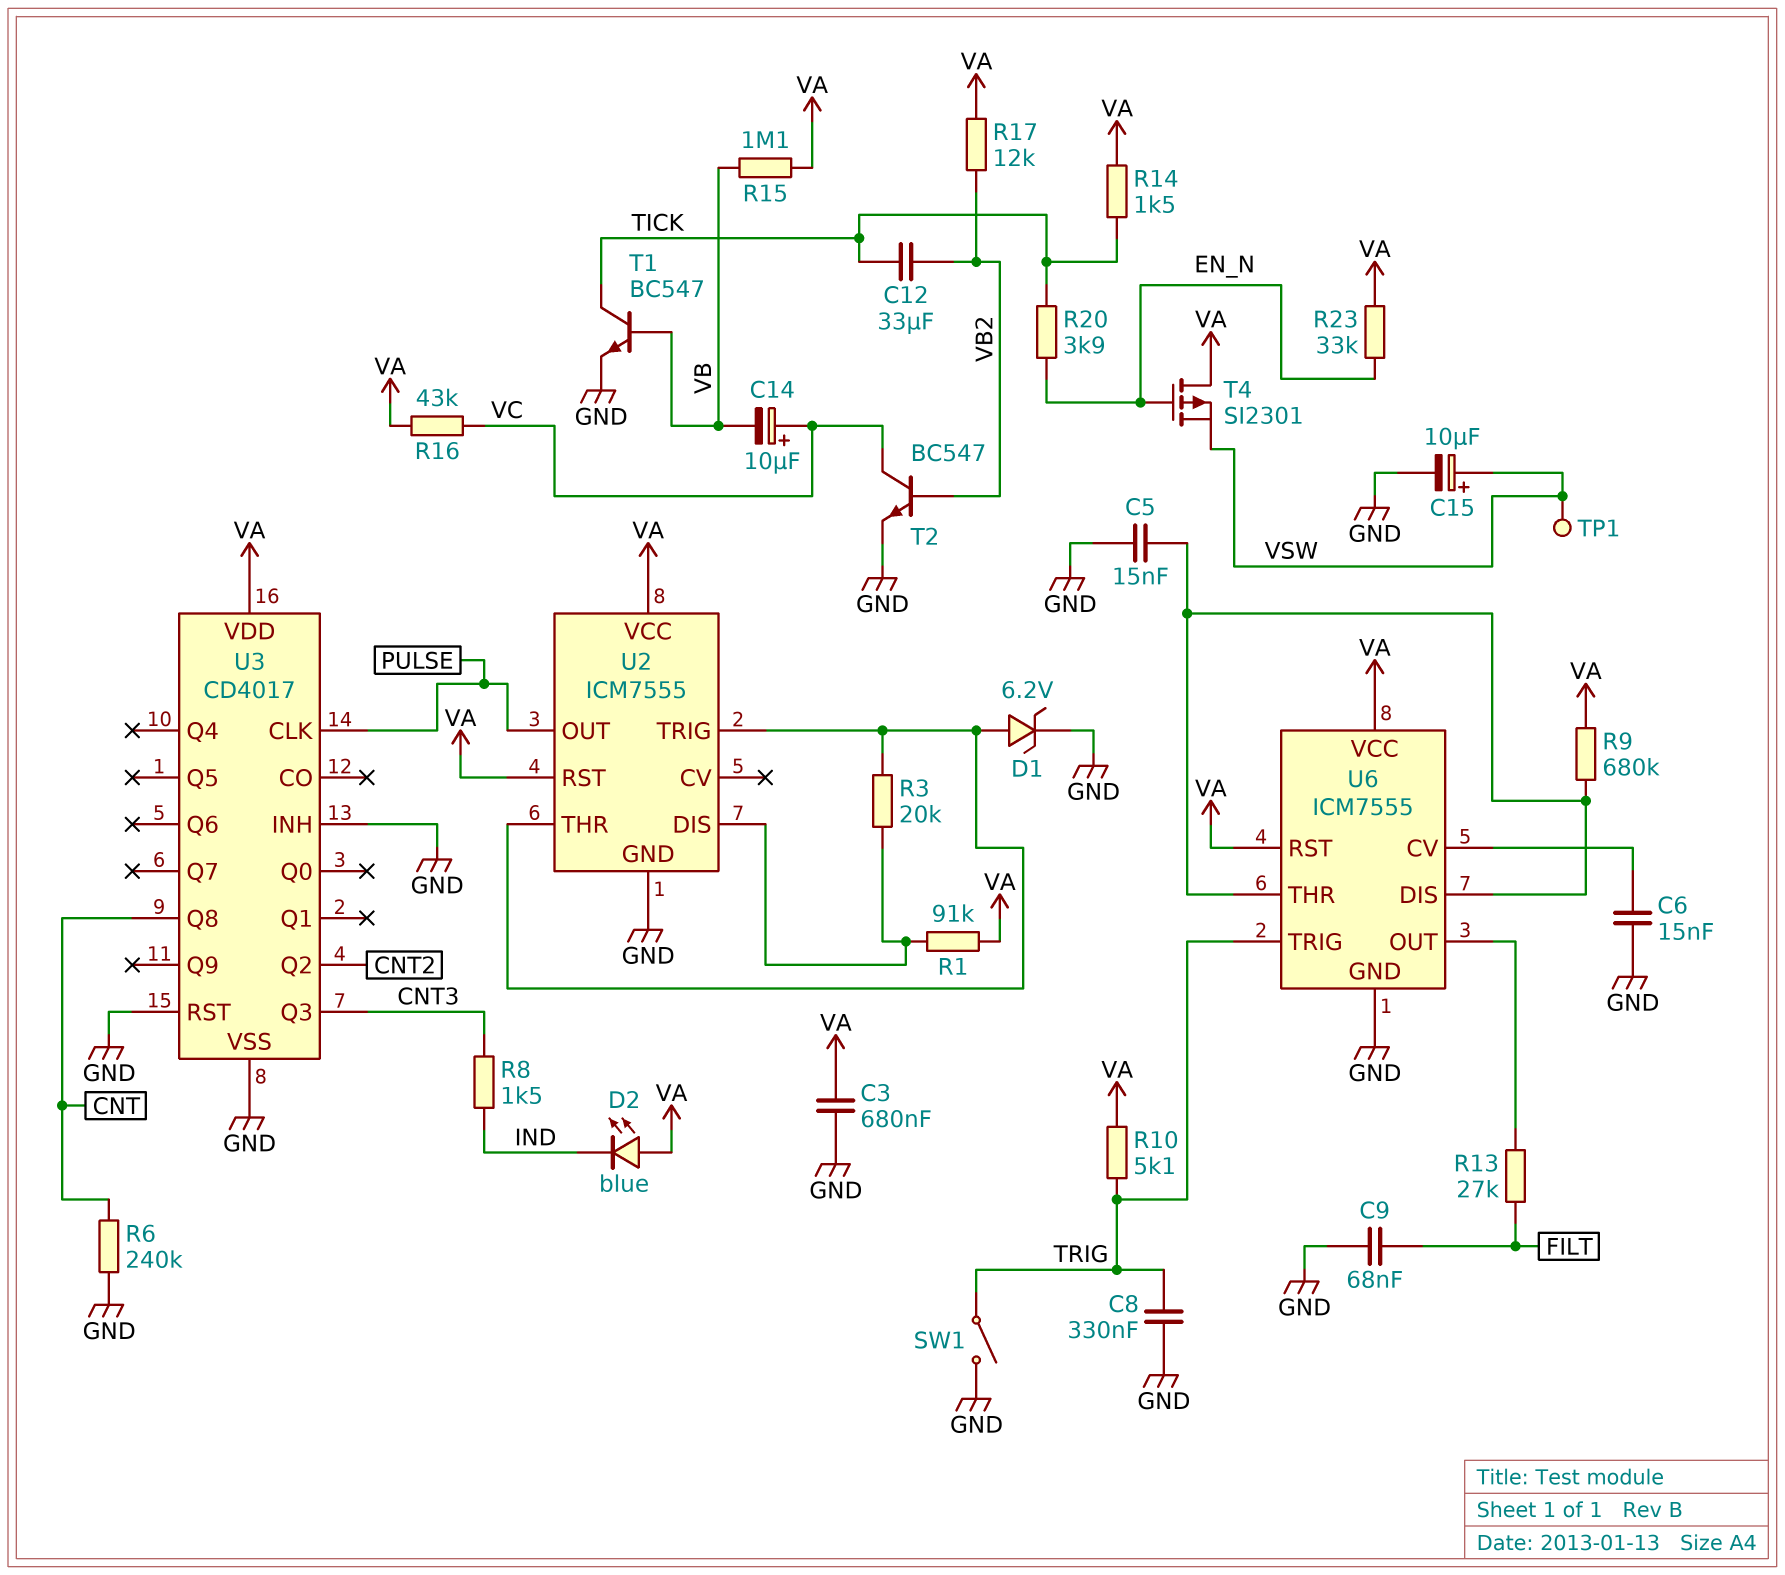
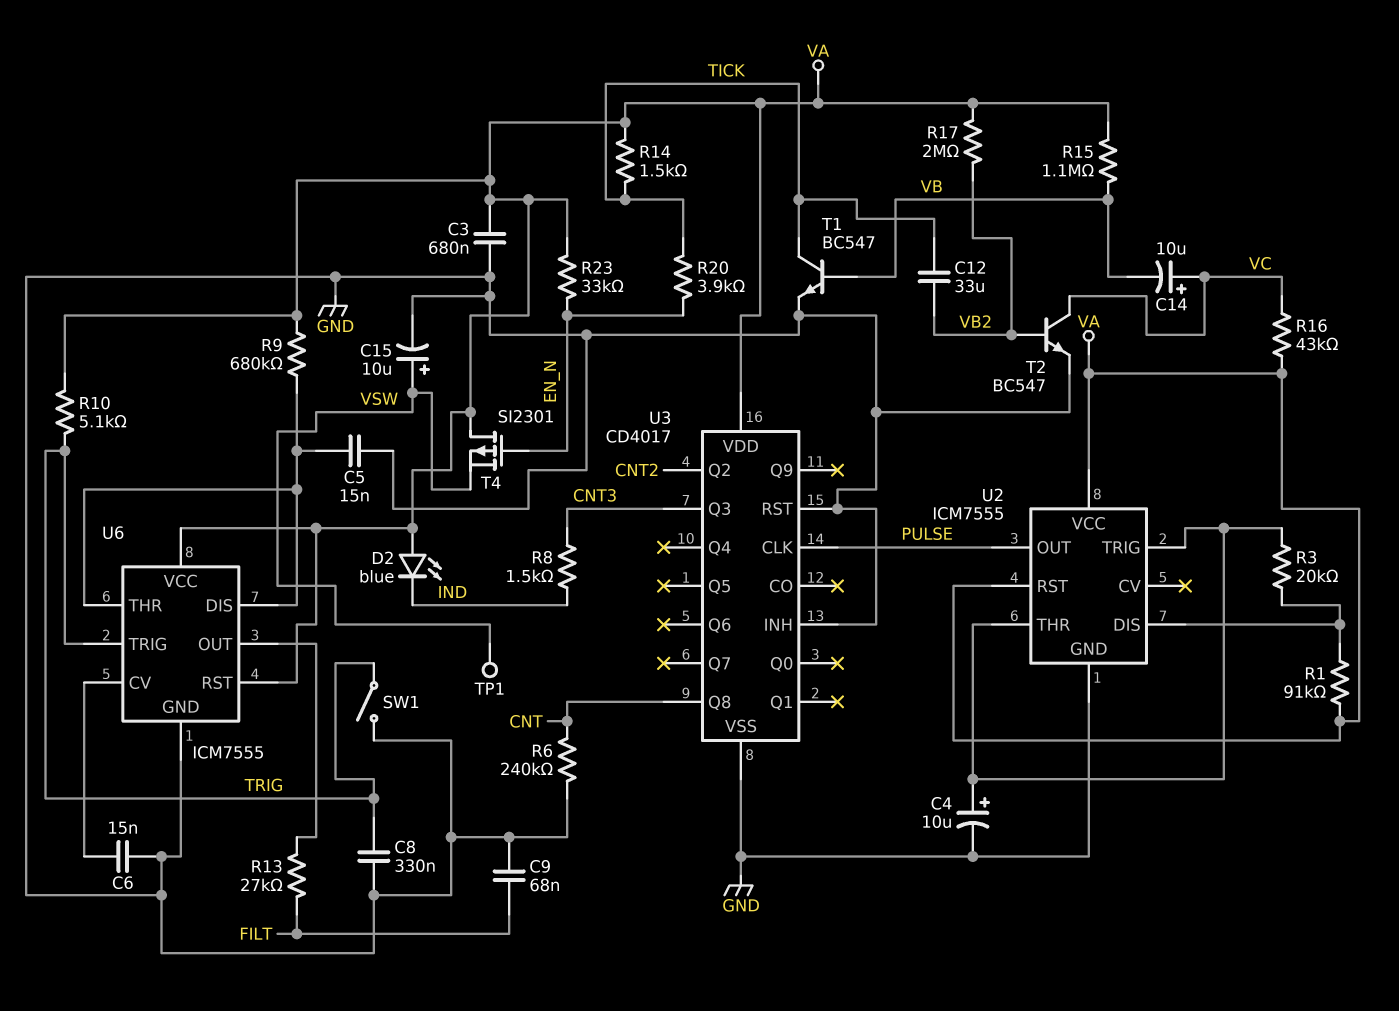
C4: none -> 10uF (plus U2/THR, minus GND)
D1: zener 6.2V (A U2/THR, K GND) -> none
R17: 12k (VA, VB2) -> 2M (VA, VB2)

